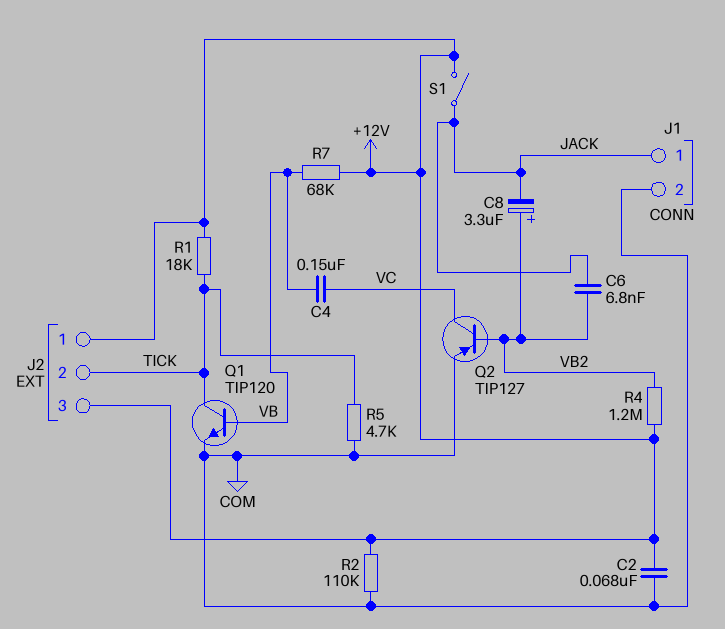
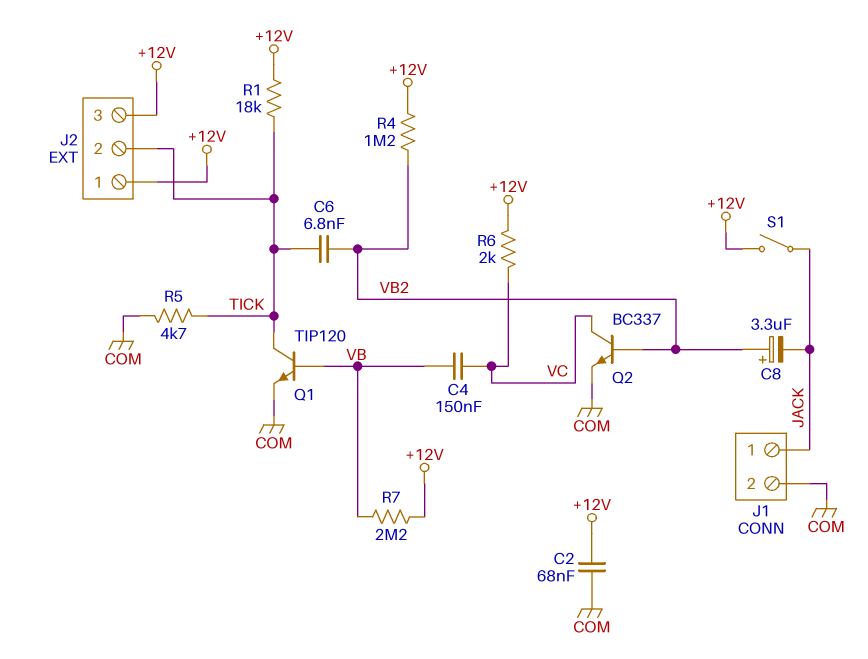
C6: 6.8nF (JACK, VB2) -> 6.8nF (TICK, VB2)
Q2: PNP TIP127 (B VB2, C VC, E COM) -> NPN BC337 (B VB2, C VC, E COM)
R2: 110k (+12V, COM) -> none
R6: none -> 2k (+12V, VC)
R7: 68k (+12V, VB) -> 2.2M (+12V, VB)

